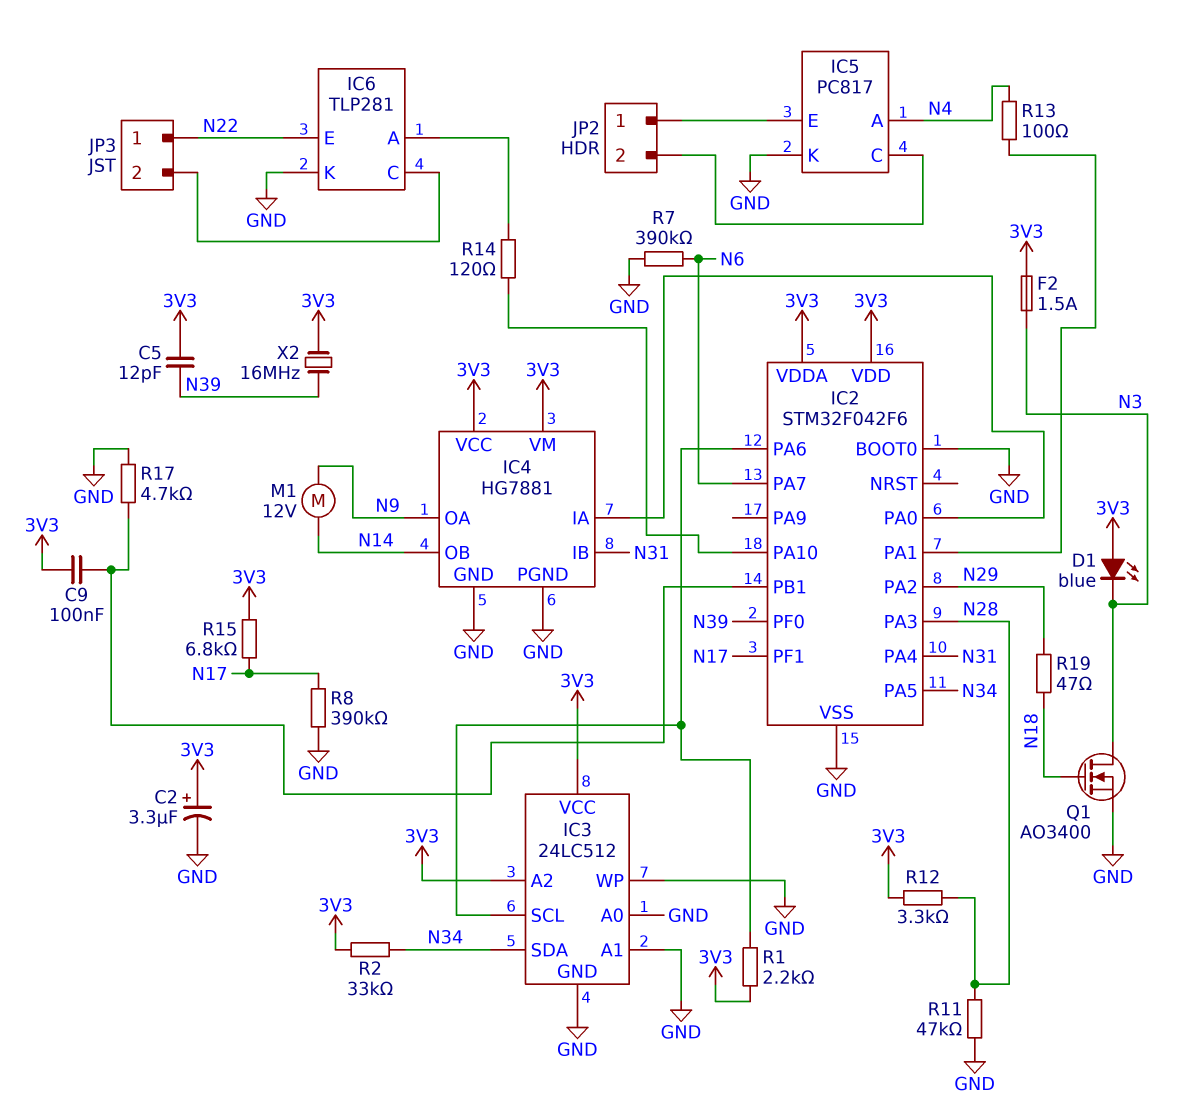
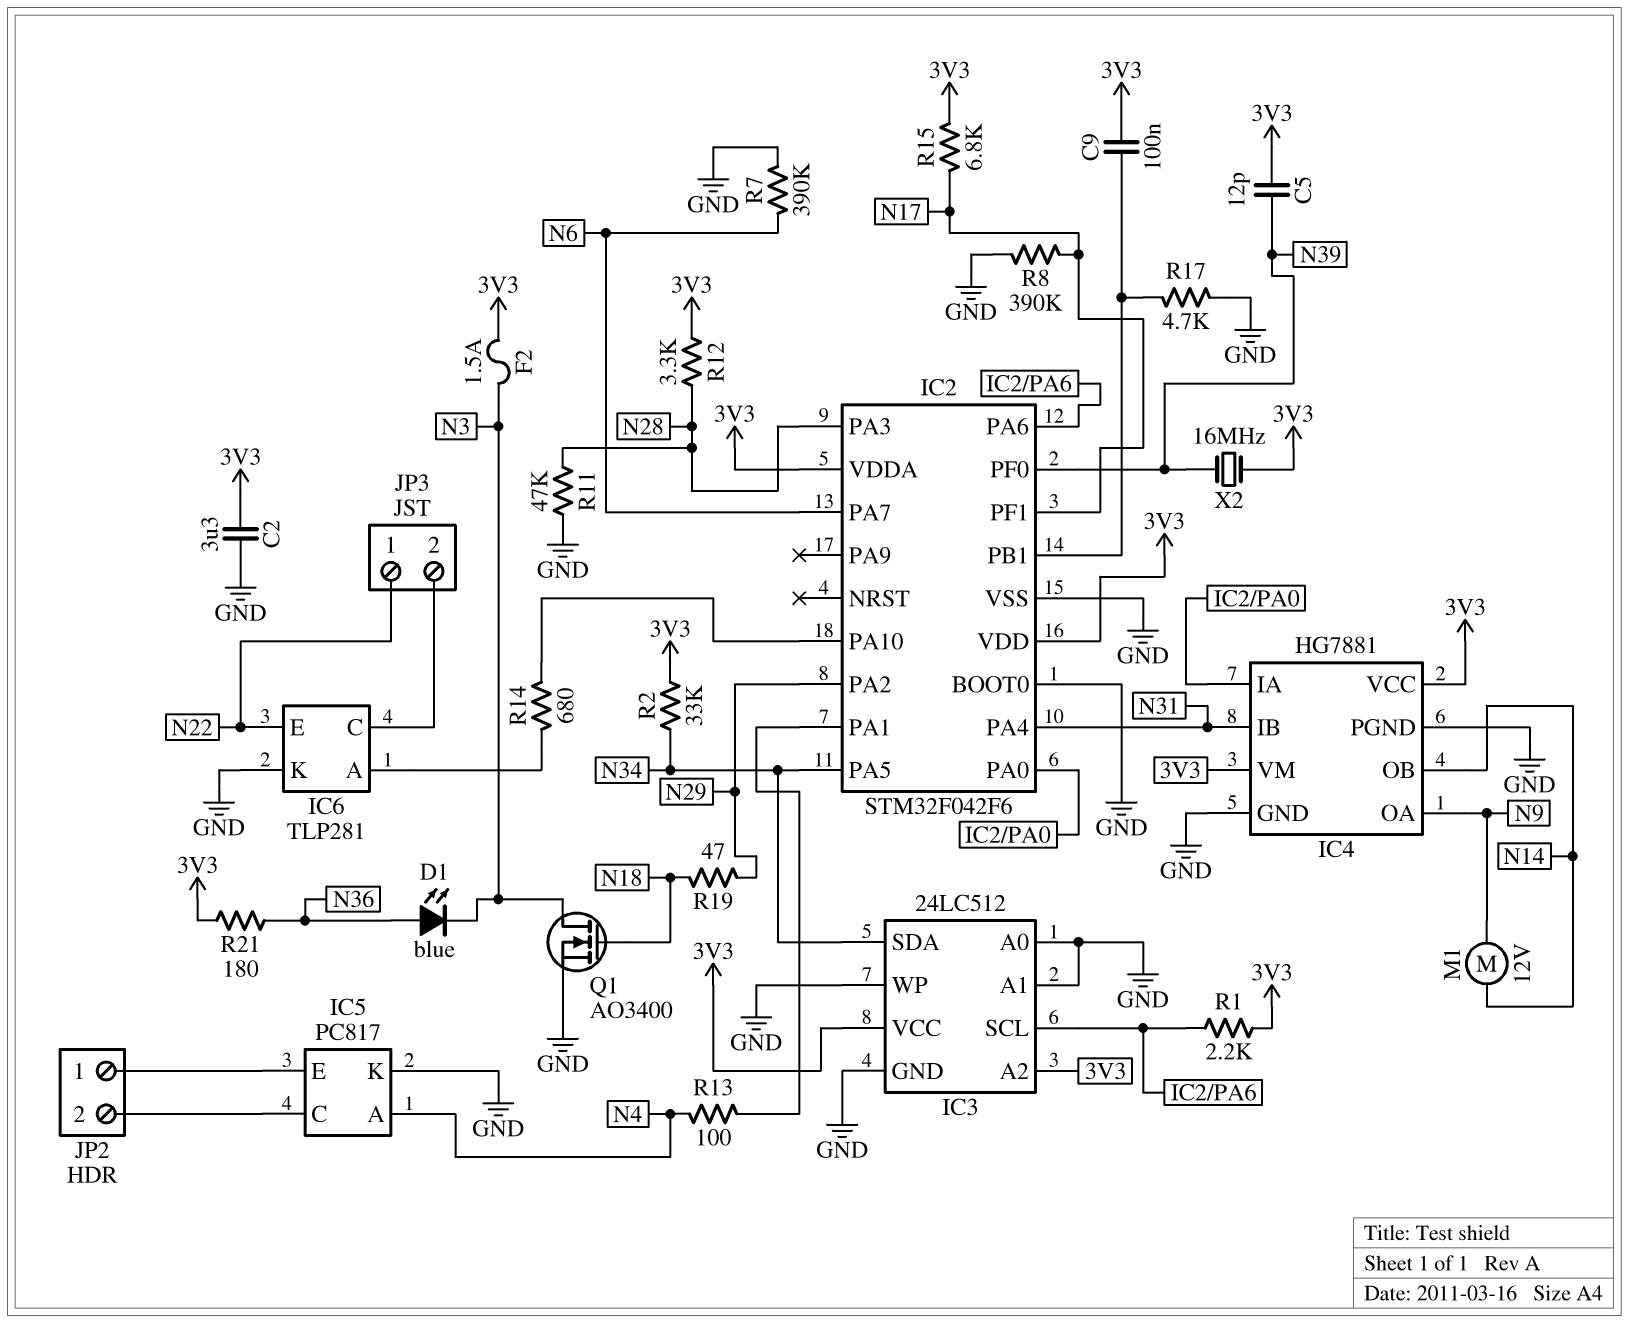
C2: 3.3uF (plus 3V3, minus GND) -> 3.3uF (3V3, GND)
D1: LED blue (A 3V3, K N3) -> LED blue (A N36, K N3)
R14: 120 (IC2/PA10, IC6/A) -> 680 (IC2/PA10, IC6/A)
R21: none -> 180 (3V3, N36)

